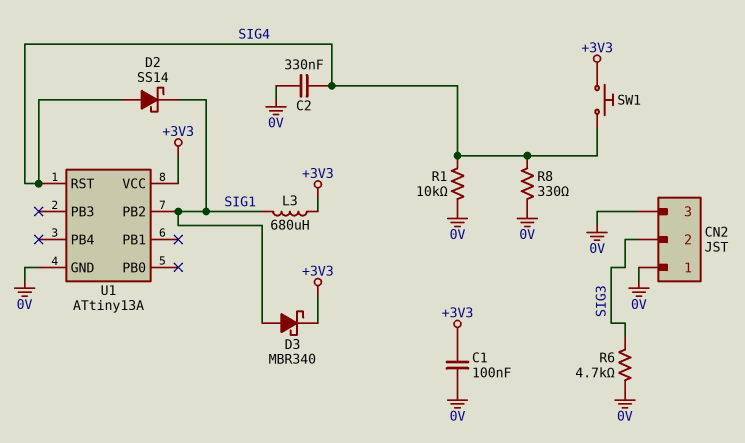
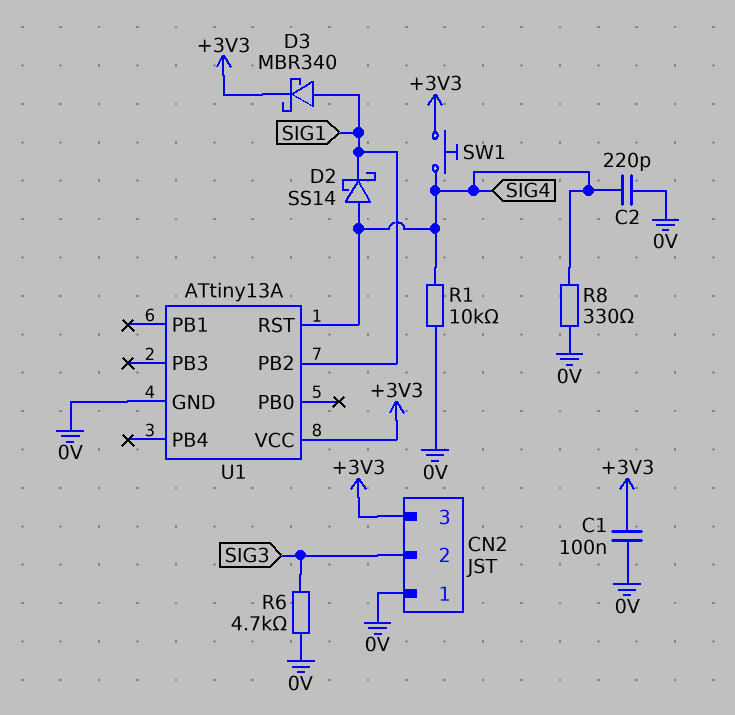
C2: 330nF (0V, SIG4) -> 220pF (0V, SIG4)
CN2 pin 3: 0V -> +3V3
L3: 680uH (+3V3, SIG1) -> none

